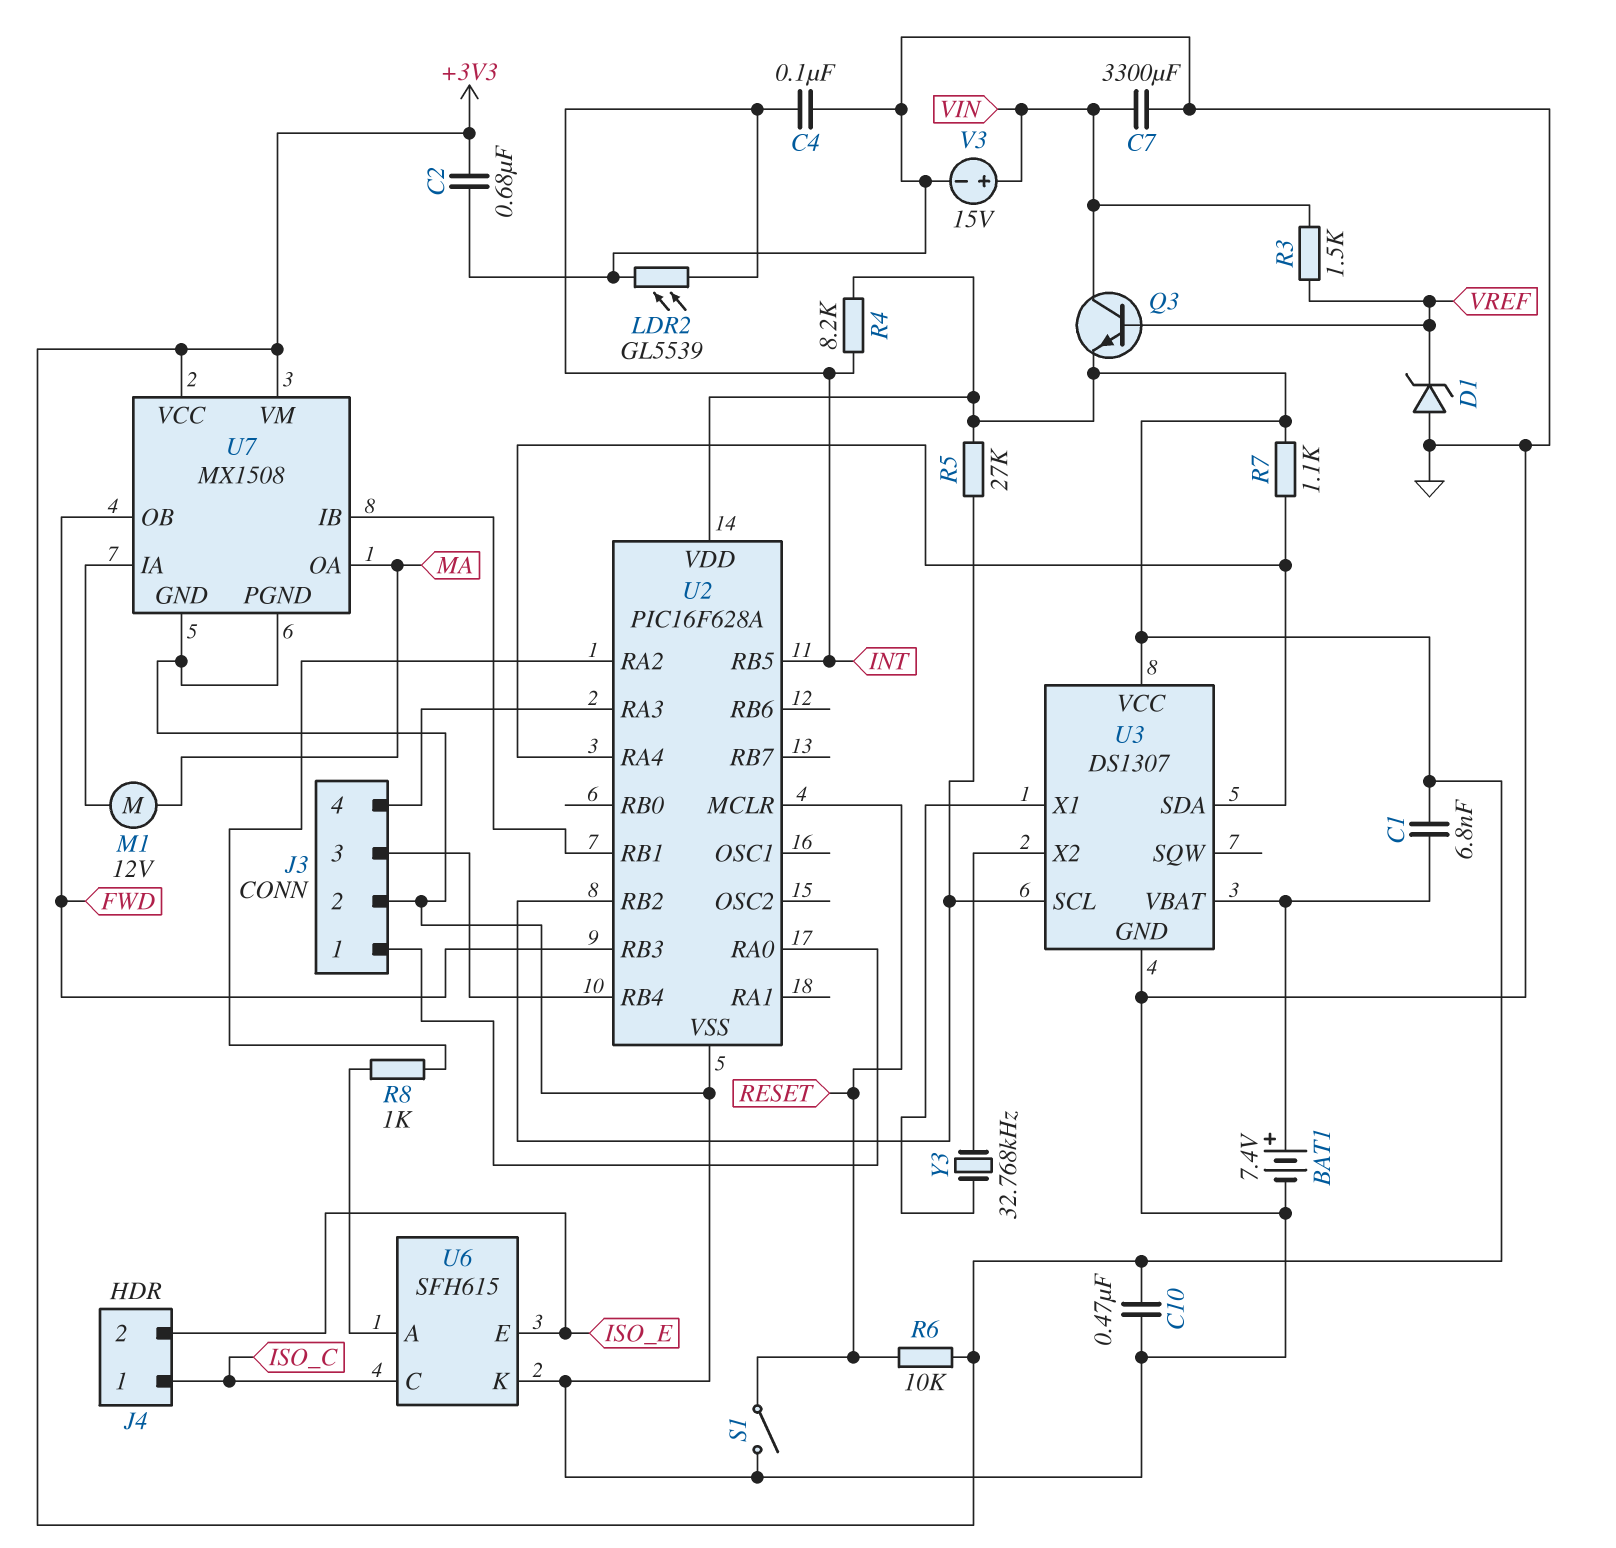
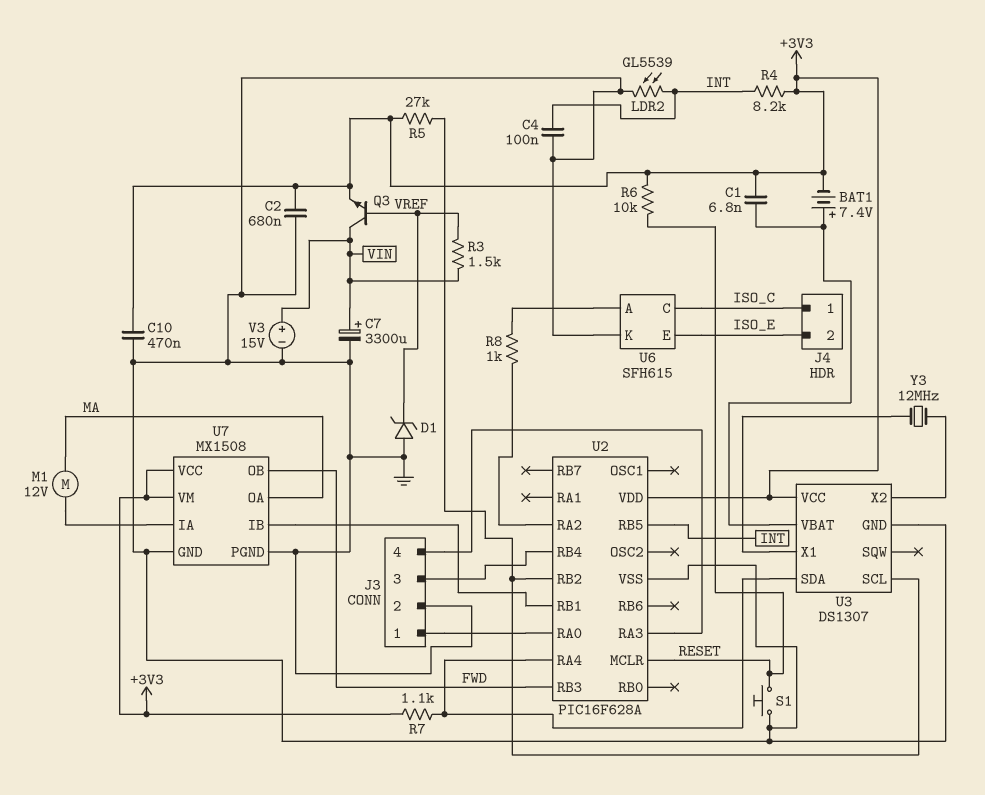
BAT1: 7.4V (plus U3/VBAT, minus GND) -> 7.4V (plus U3/VBAT, minus +3V3)
C7: 3300uF (GND, VIN) -> 3300uF (plus VIN, minus GND)
S1: switch (GND, RESET) -> button (GND, RESET)
Y3: 32.768kHz (U3/X1, U3/X2) -> 12MHz (U3/X1, U3/X2)

